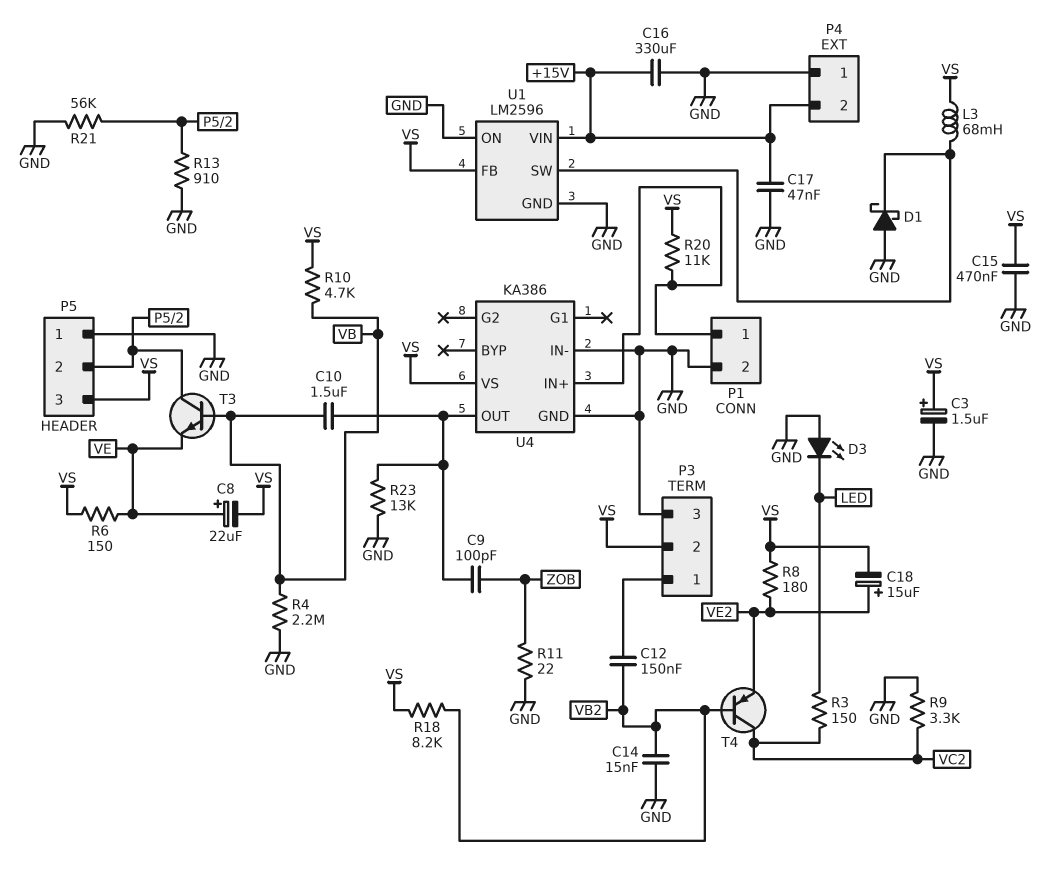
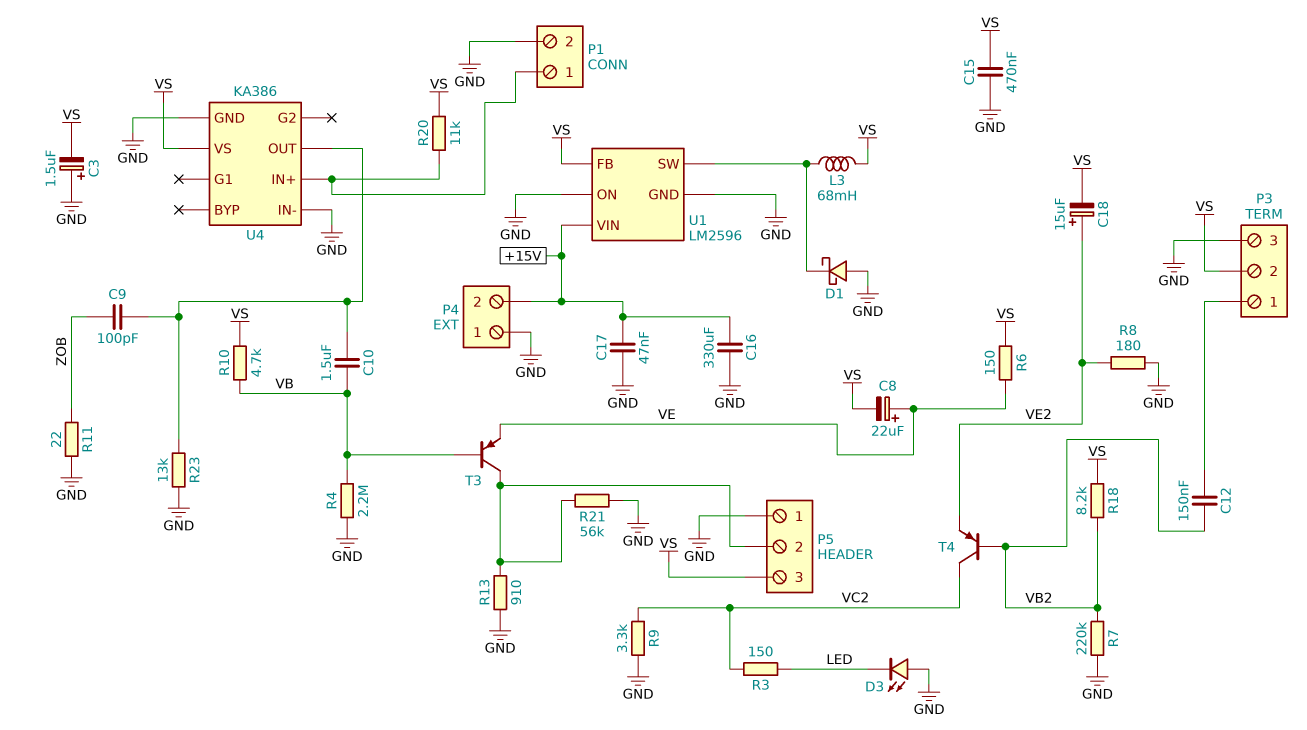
C3: 1.5uF (plus VS, minus GND) -> 1.5uF (plus GND, minus VS)
C14: 15nF (GND, VB2) -> none
R7: none -> 220k (GND, VB2)
R8: 180 (VE2, VS) -> 180 (GND, VE2)
T3: NPN (B VB, C P5/2, E VE) -> PNP (B VB, C P5/2, E VE)

